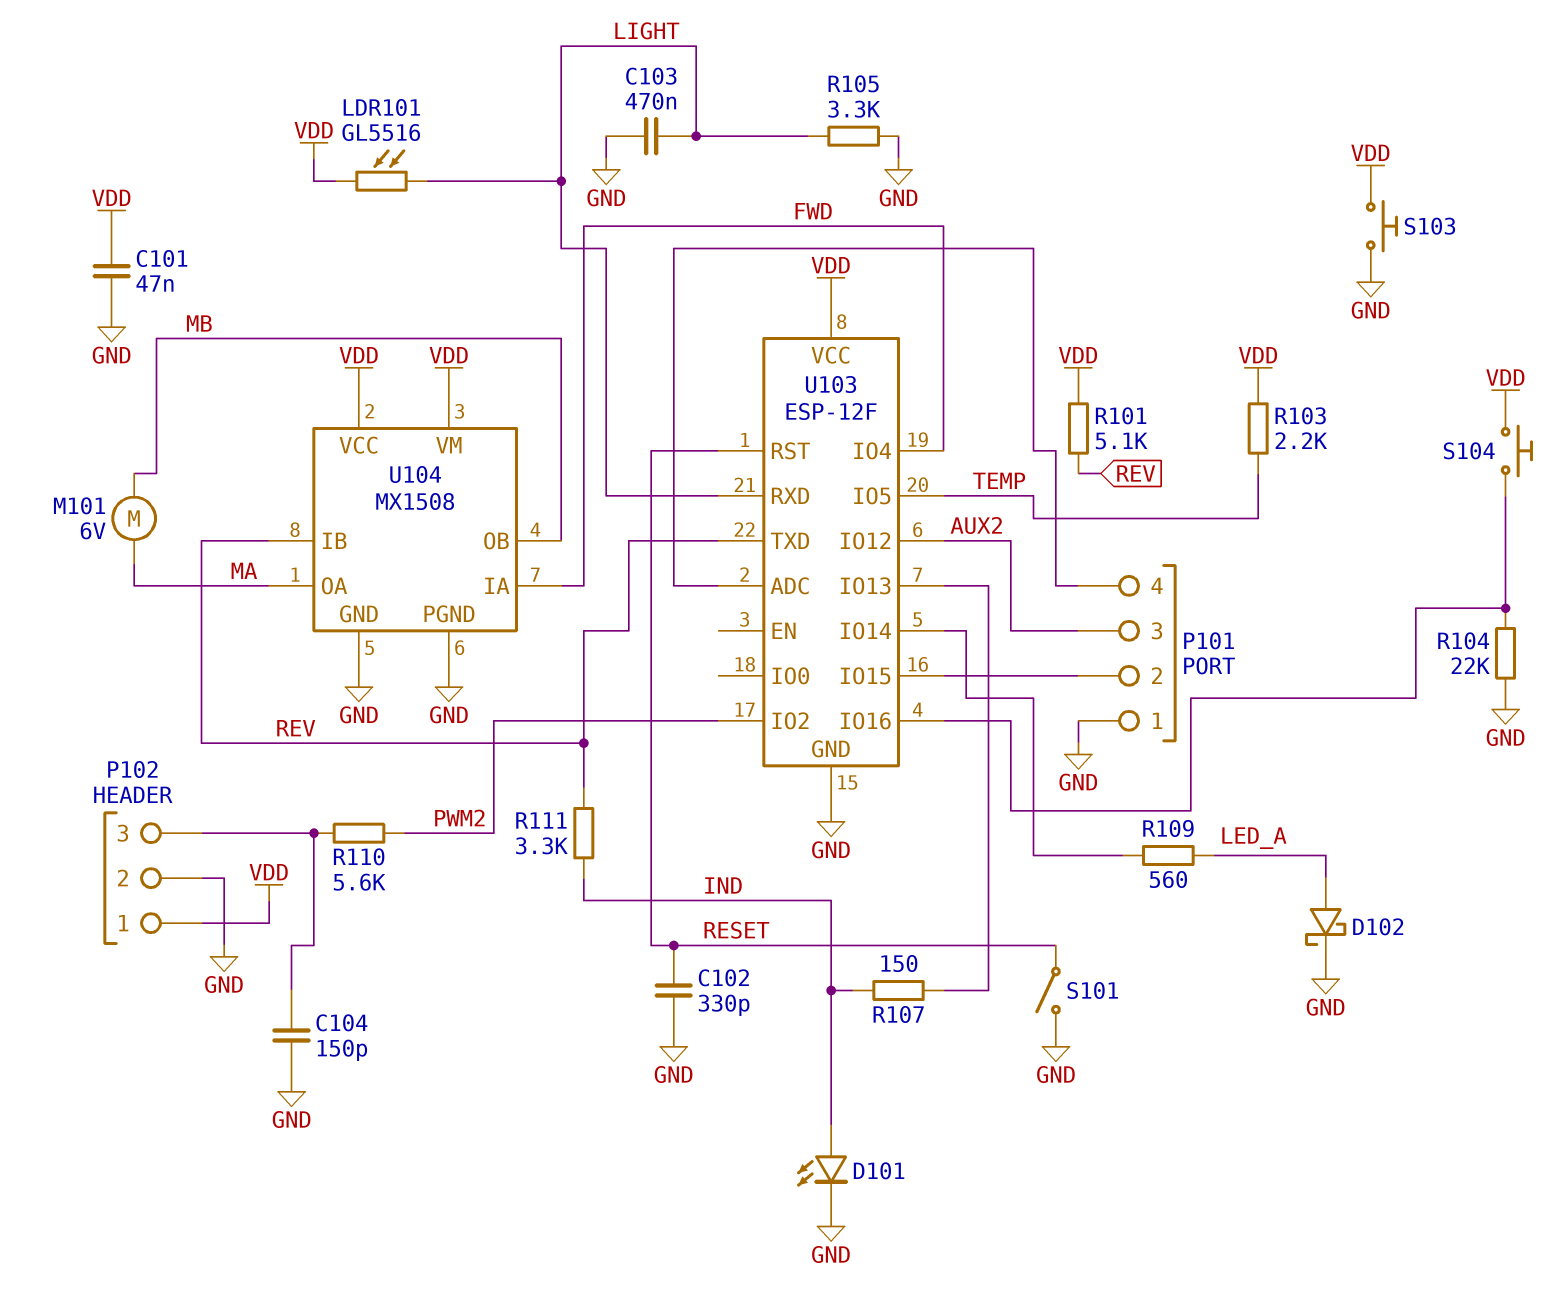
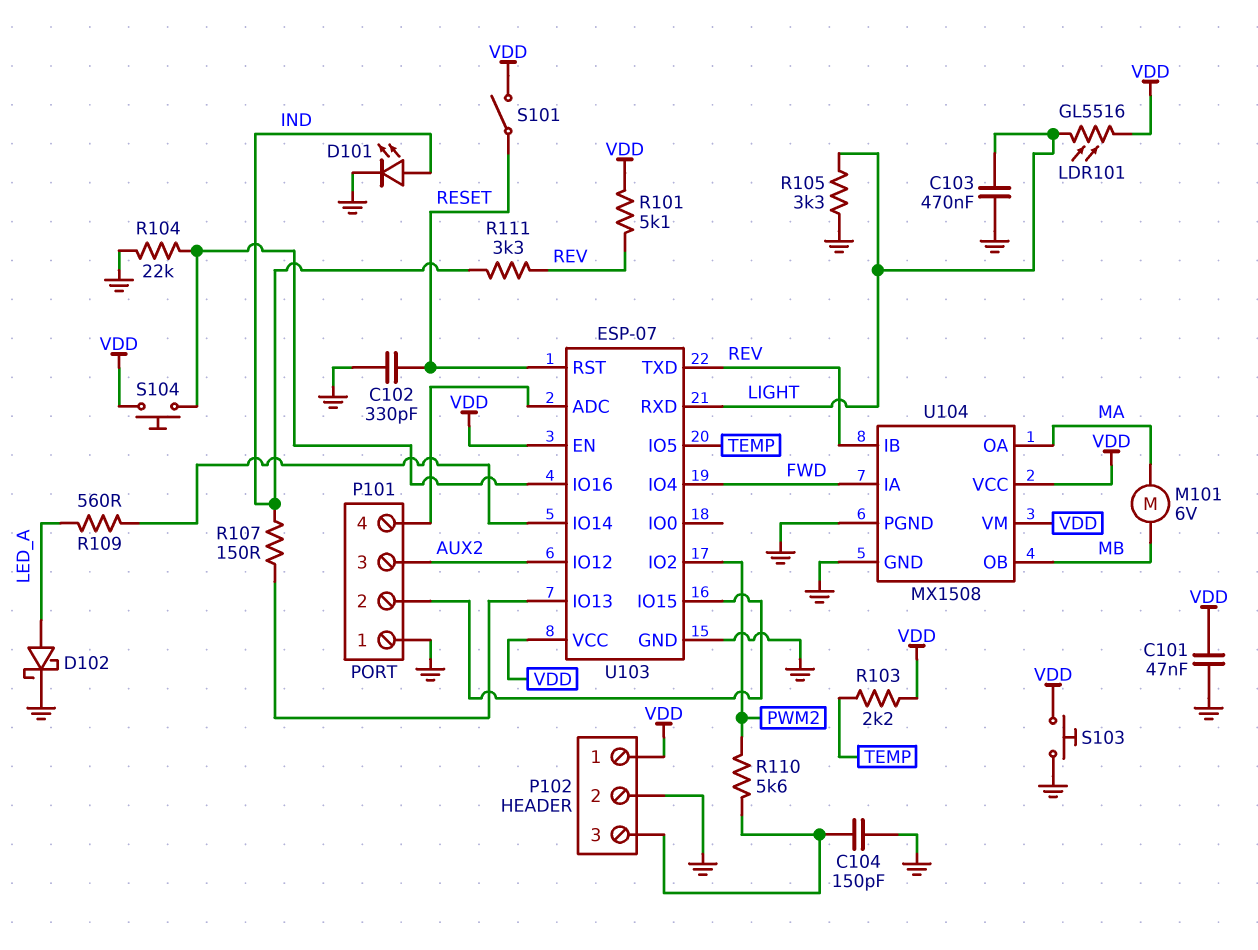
S101: switch (GND, RESET) -> switch (RESET, VDD)
U103: ESP-12F -> ESP-07
U103 pin EN: none -> VDD

